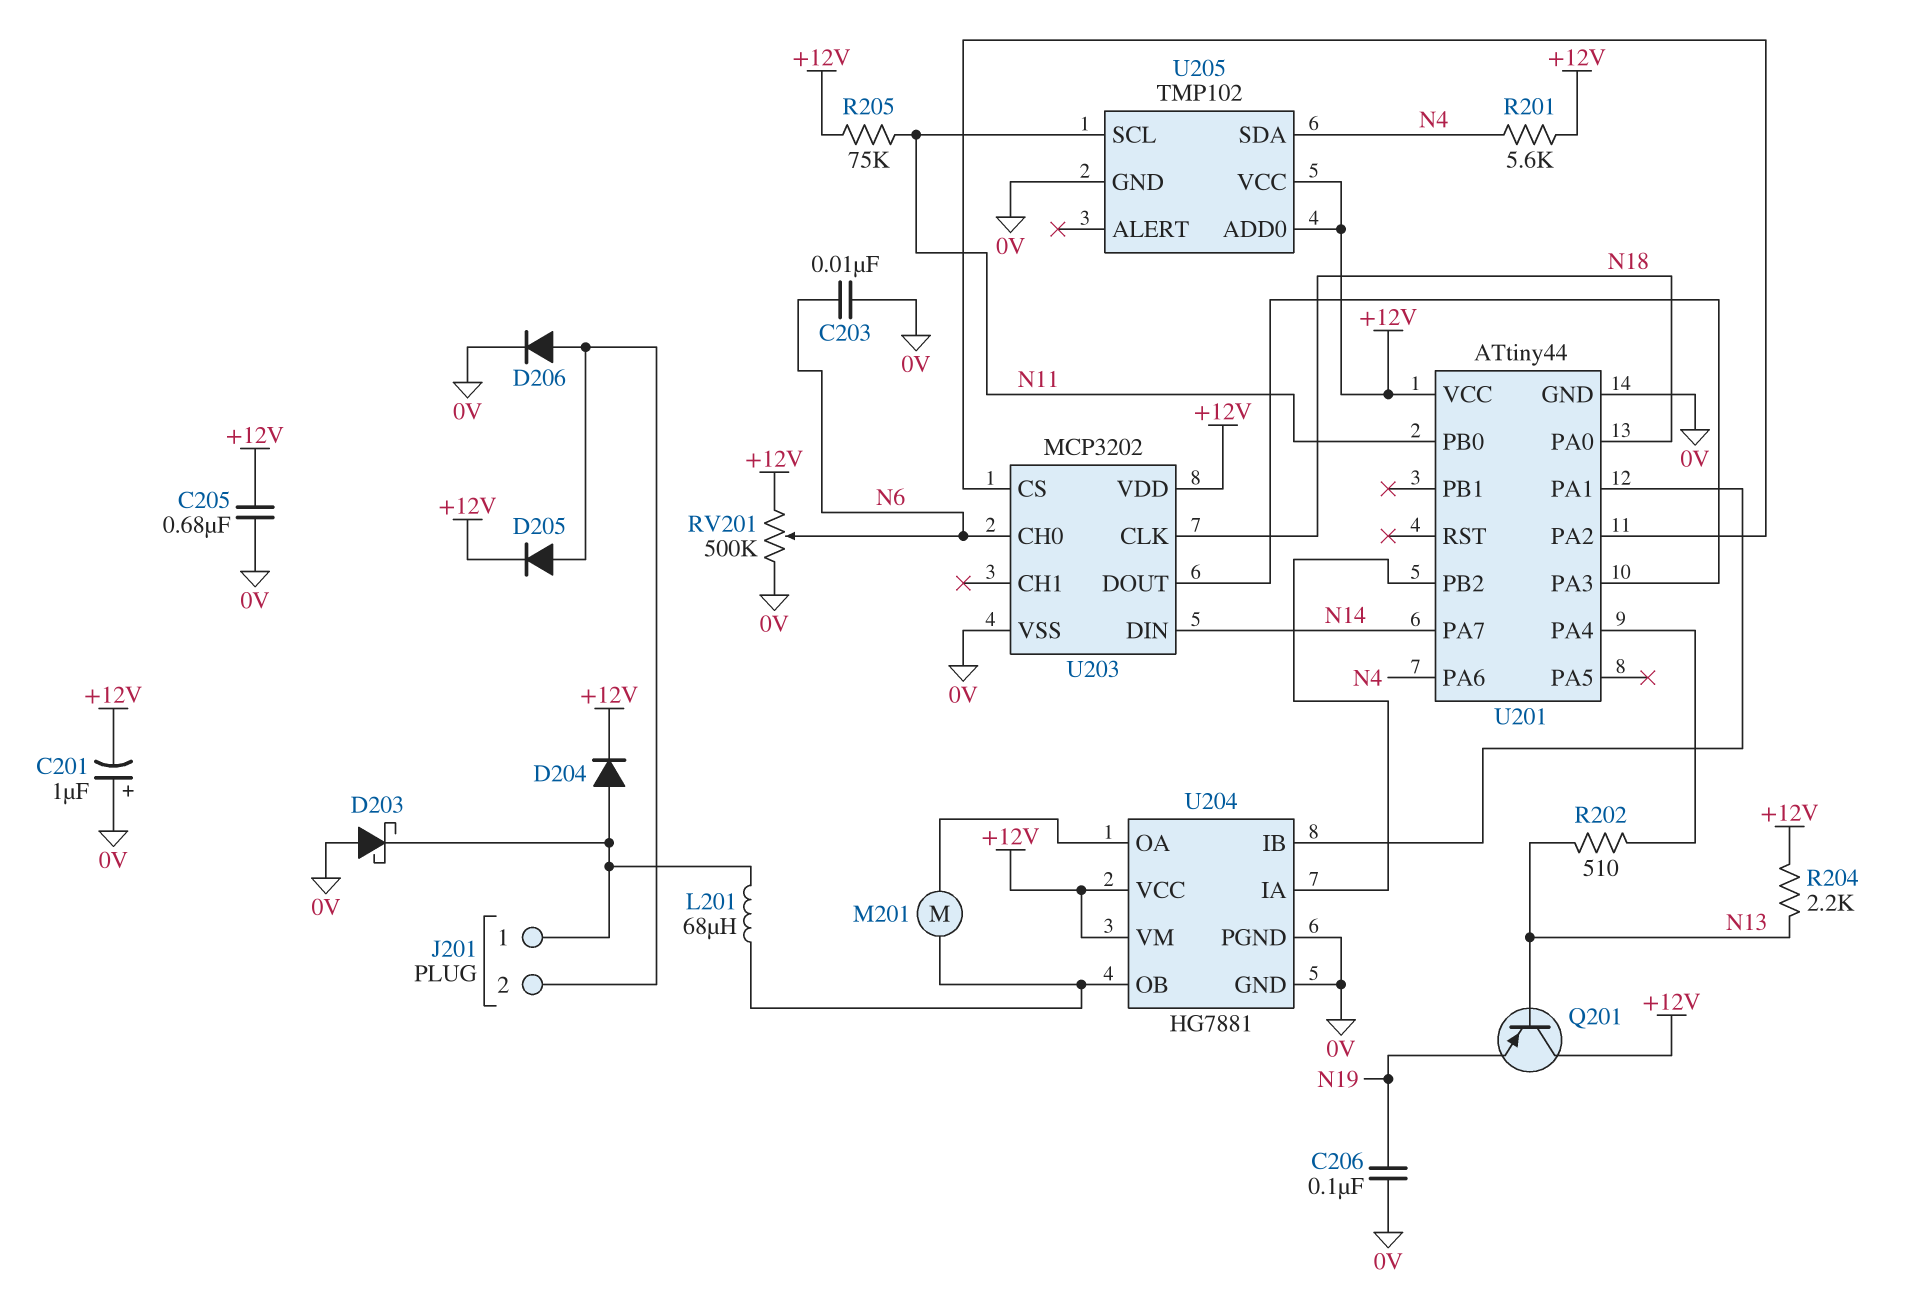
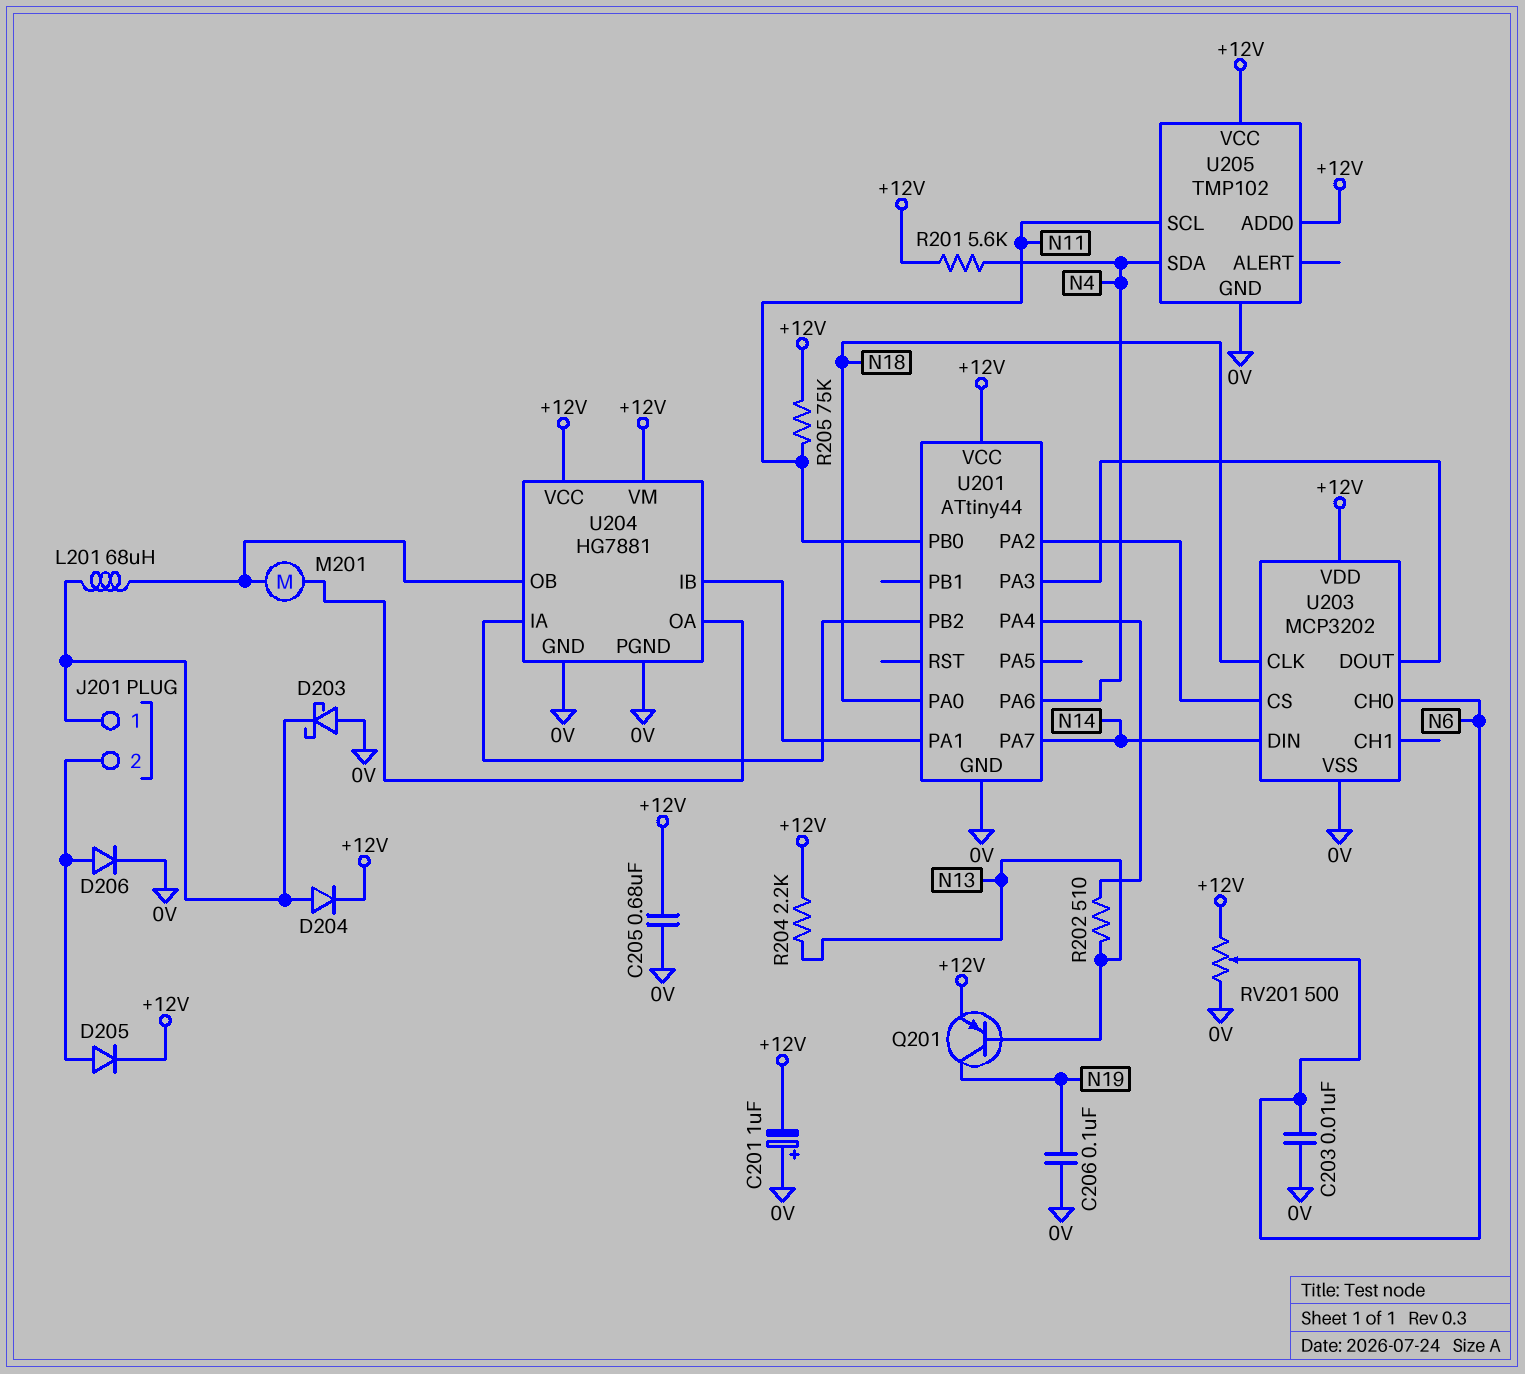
Q201: PNP (B N13, C +12V, E N19) -> PNP (B N13, C N19, E +12V)
RV201: 500k (+12V, 0V, wiper N6) -> 500 (+12V, 0V, wiper N6)

